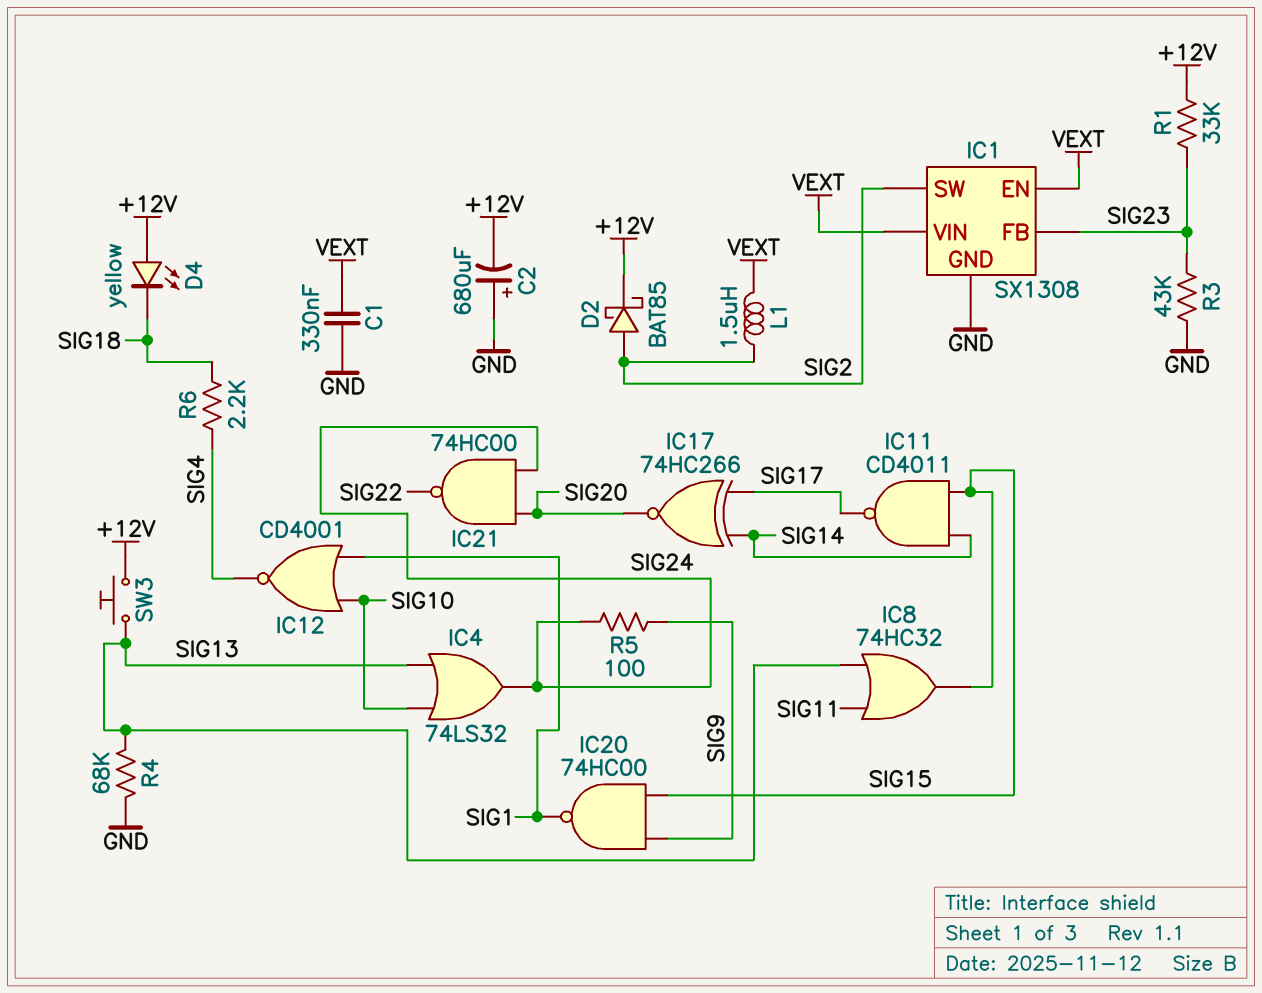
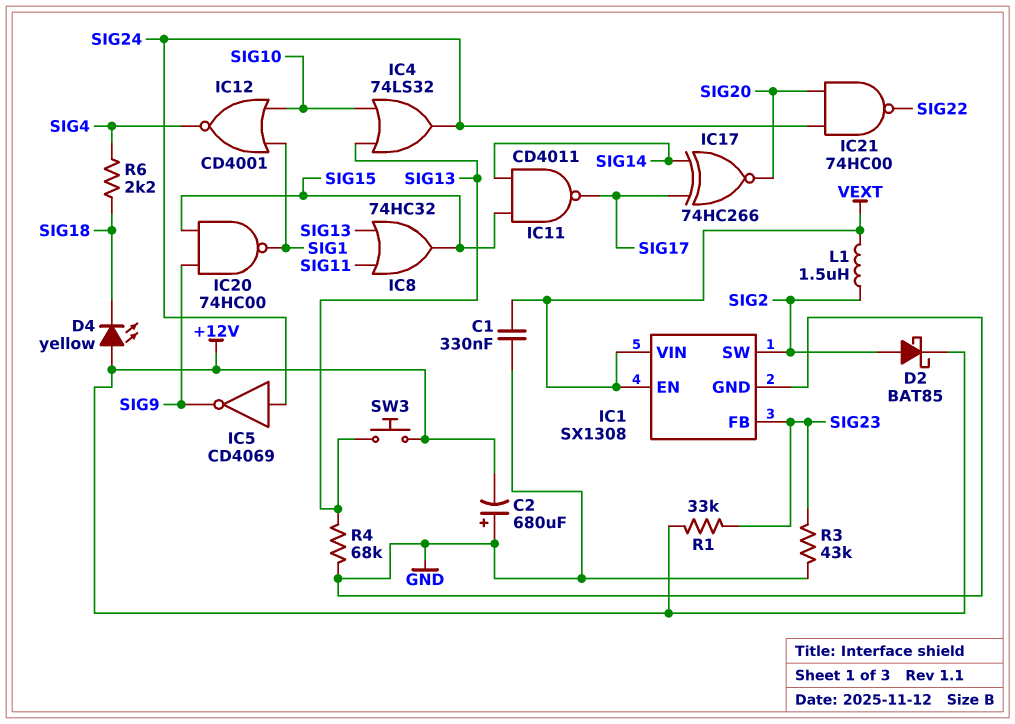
IC5: none -> NOT CD4069 (in SIG24, out SIG9)
R5: 100 (SIG9, SIG24) -> none

